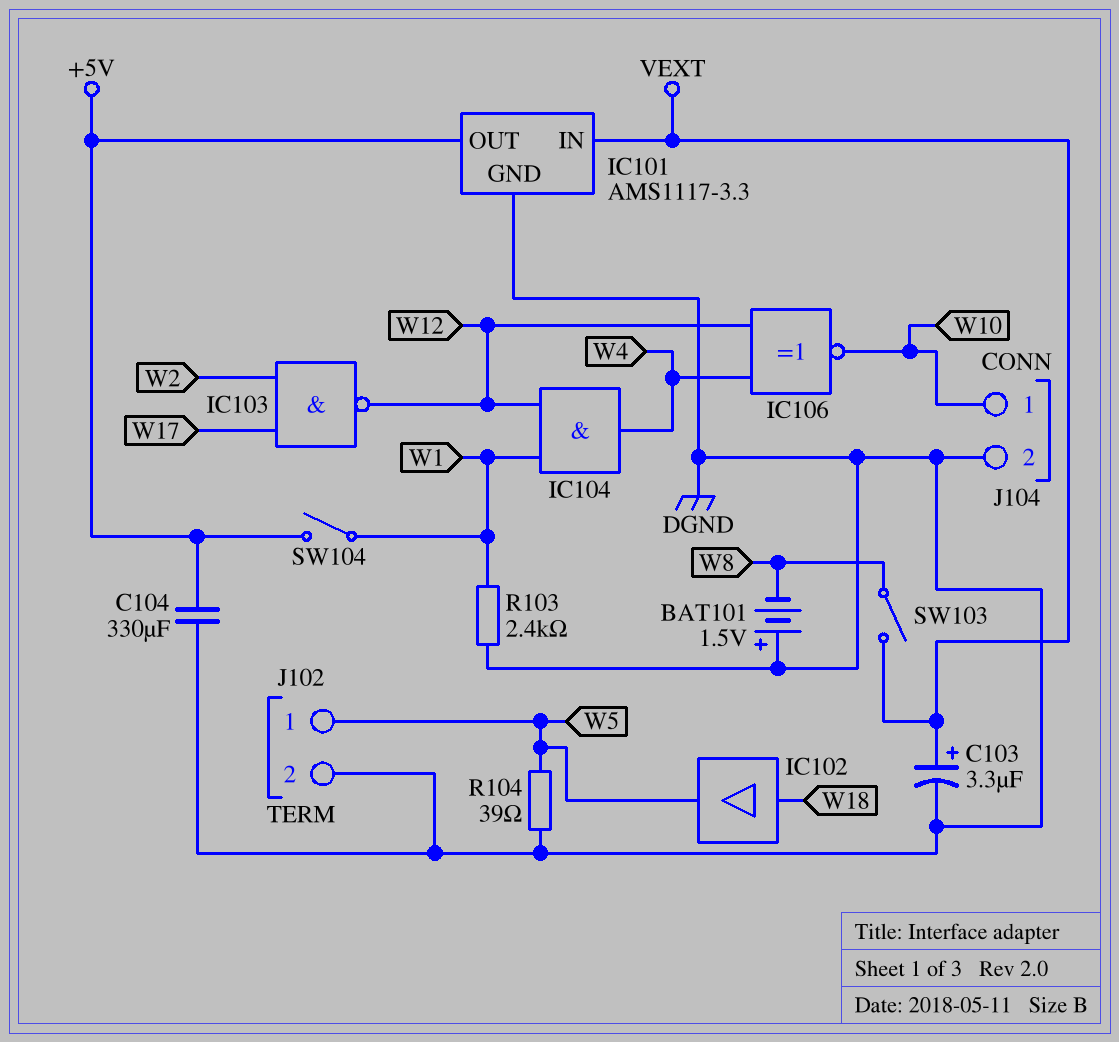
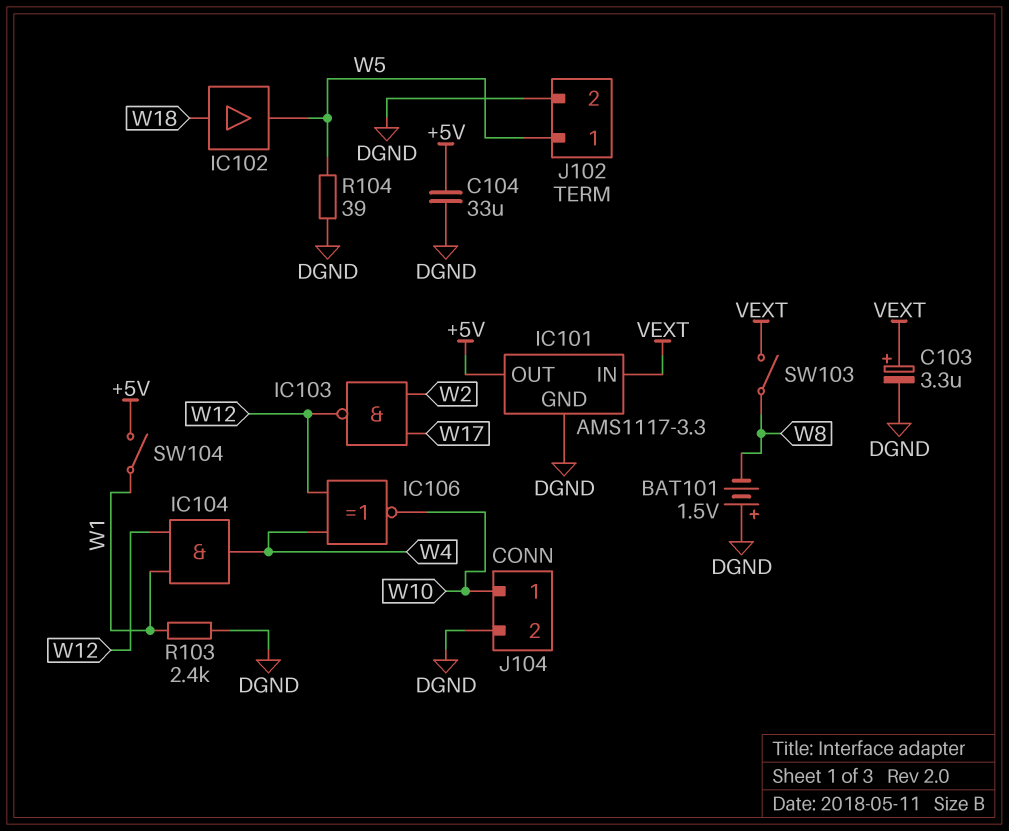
C104: 330uF (+5V, DGND) -> 33uF (+5V, DGND)

